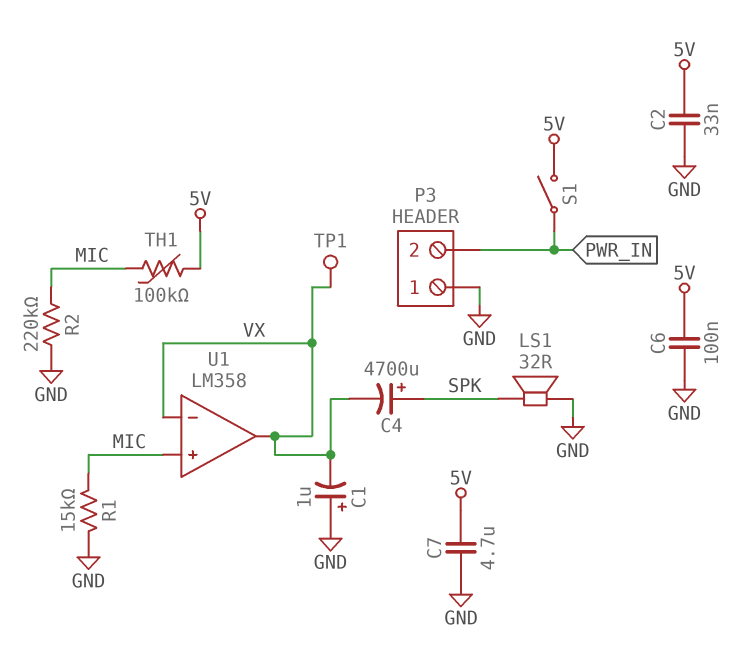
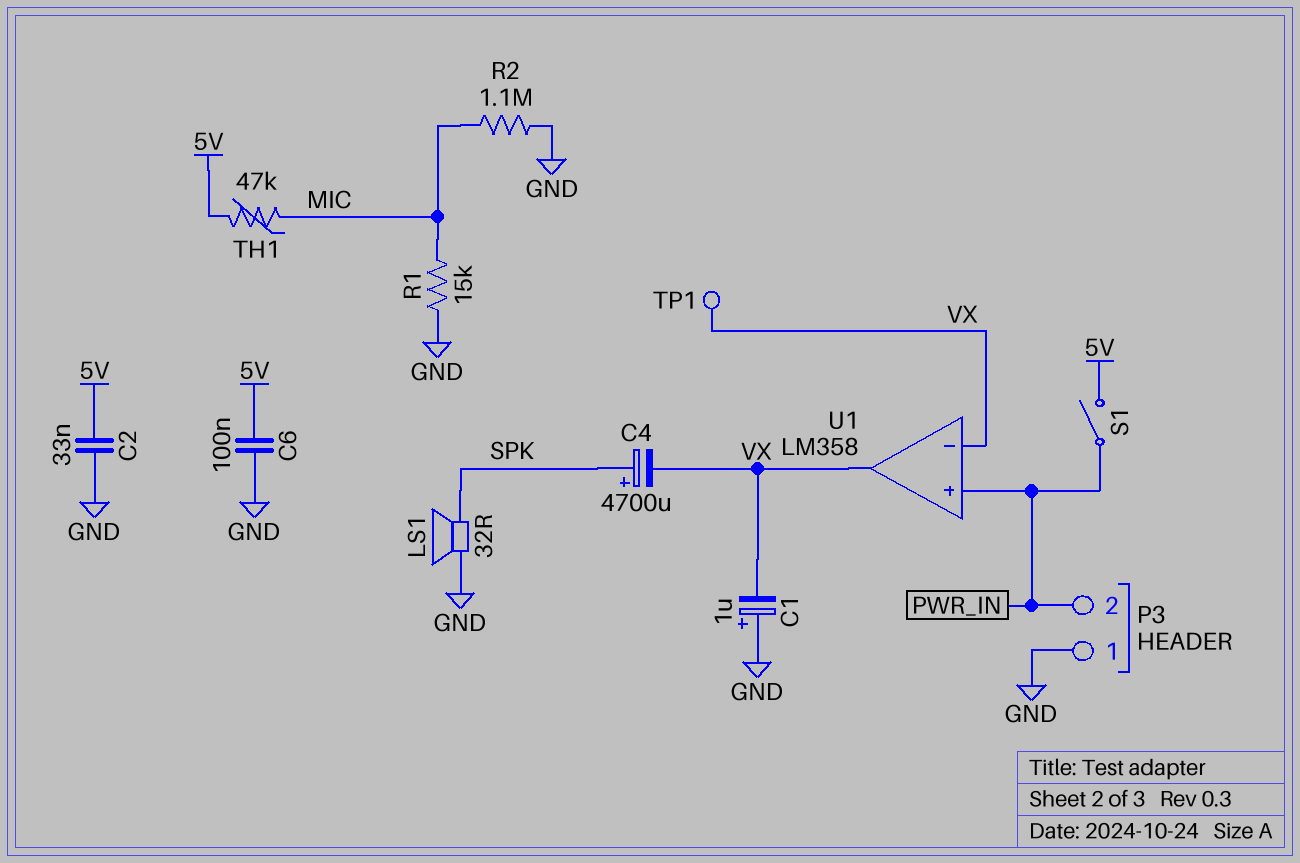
C7: 4.7uF (5V, GND) -> none
R2: 220k (GND, MIC) -> 1.1M (GND, MIC)
TH1: 100k (5V, MIC) -> 47k (5V, MIC)
U1 pin in+: MIC -> PWR_IN

